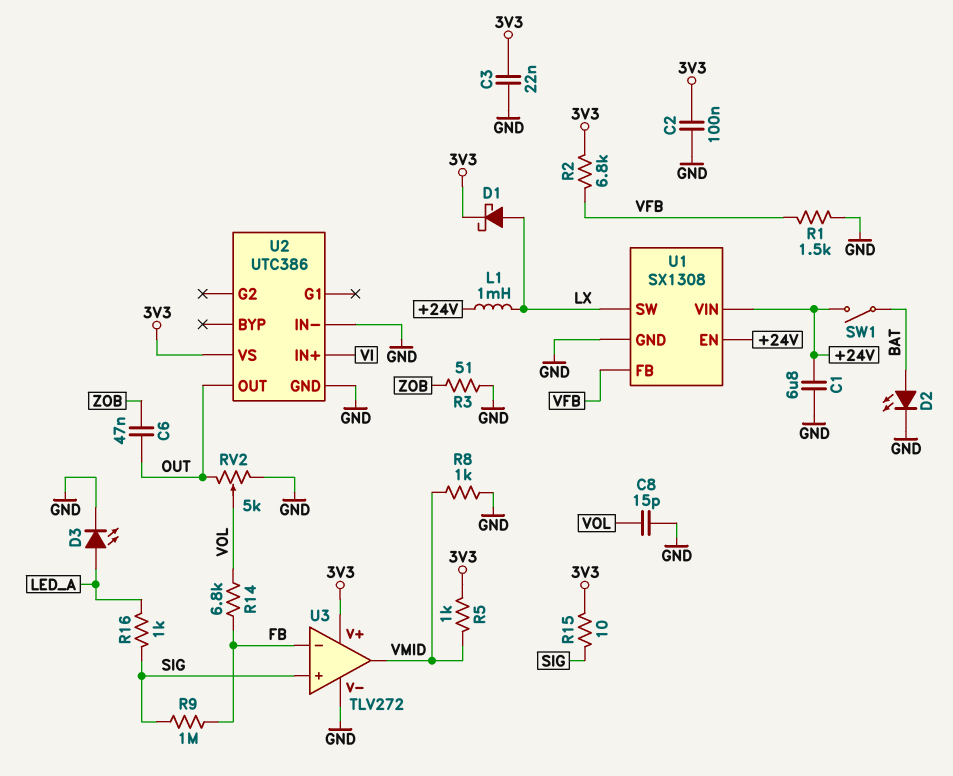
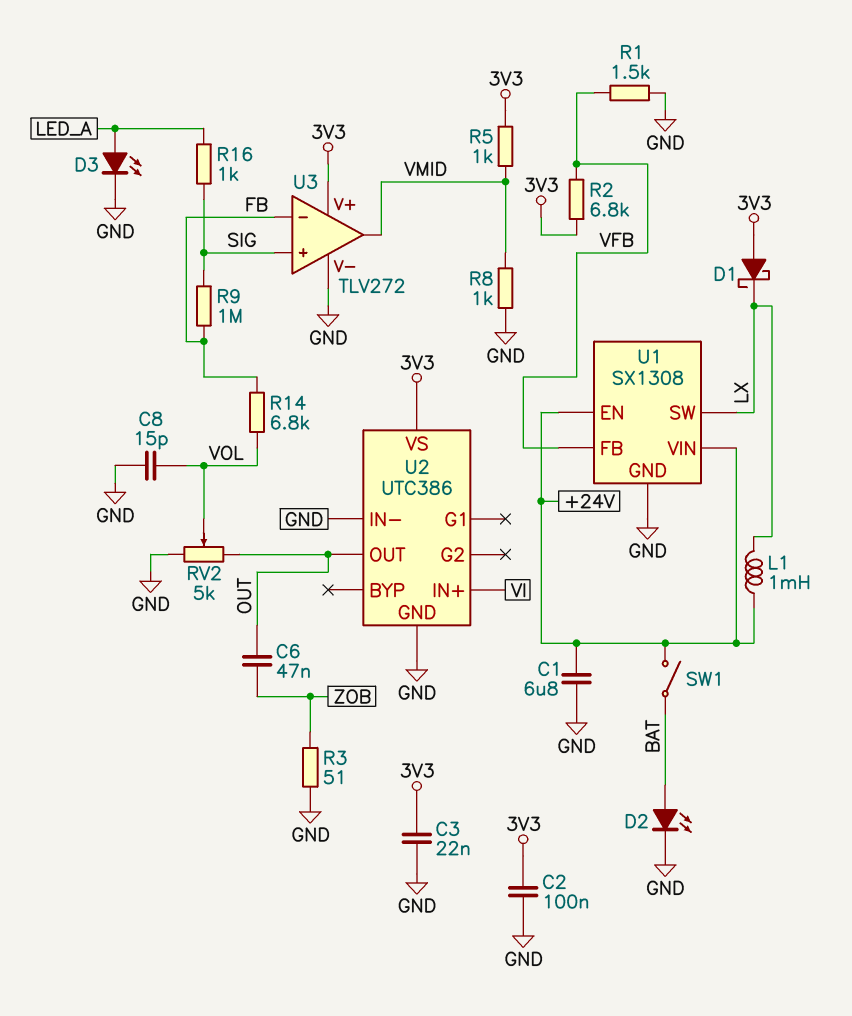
D1: schottky (A LX, K 3V3) -> schottky (A 3V3, K LX)
R15: 10 (3V3, SIG) -> none

